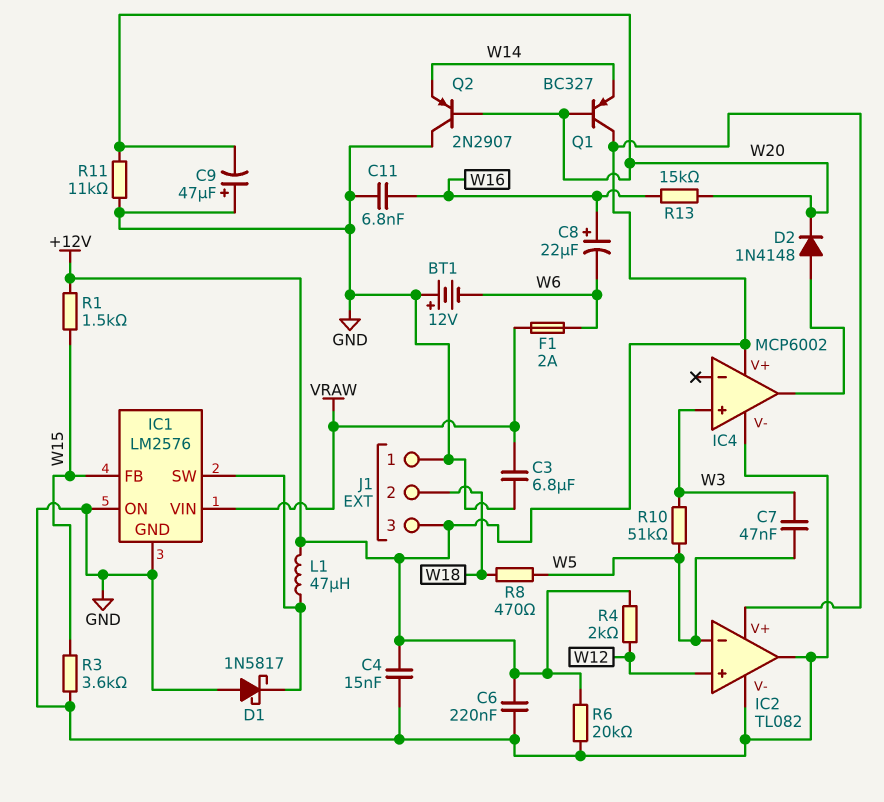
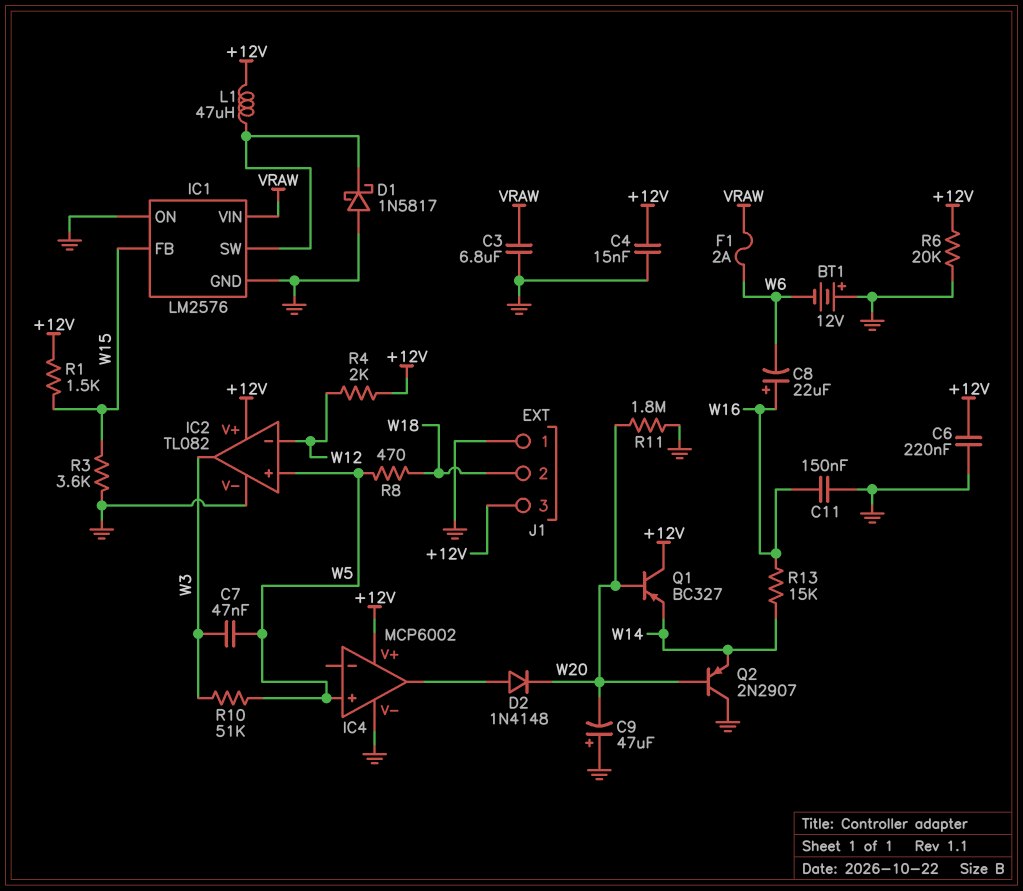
C11: 6.8nF (GND, W16) -> 150nF (GND, W16)
IC2 pin in+: W12 -> W5
IC2 pin in-: W5 -> W12
IC2 pin out: GND -> W3
IC4 pin in+: W3 -> W5
R11: 11k (GND, W20) -> 1.8M (GND, W20)
R13: 15k (W16, W20) -> 15k (W14, W16)

